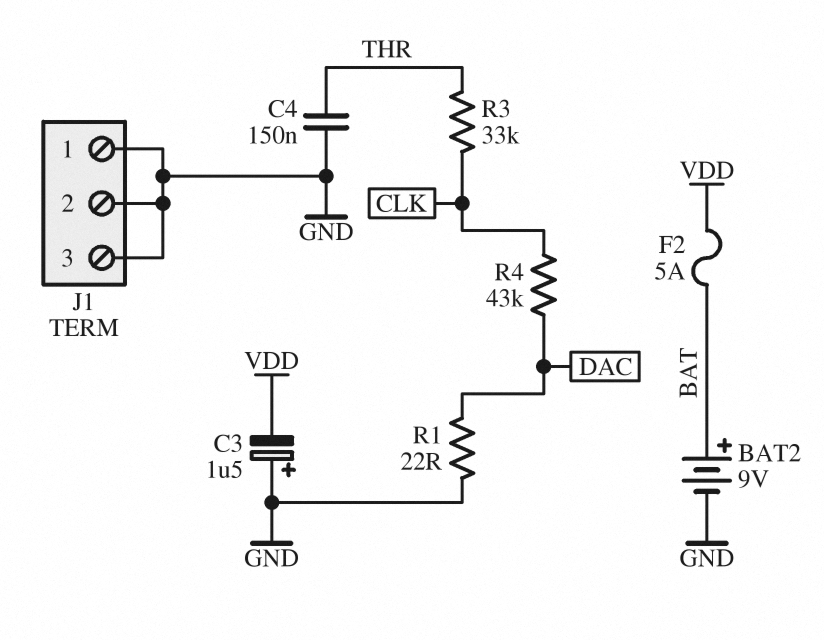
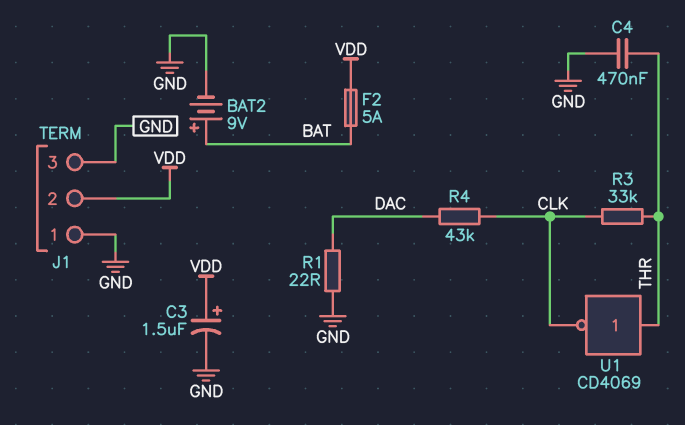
C3: 1.5uF (plus GND, minus VDD) -> 1.5uF (plus VDD, minus GND)
C4: 150nF (GND, THR) -> 470nF (GND, THR)
J1 pin 2: GND -> VDD
U1: none -> NOT CD4069 (in THR, out CLK)

